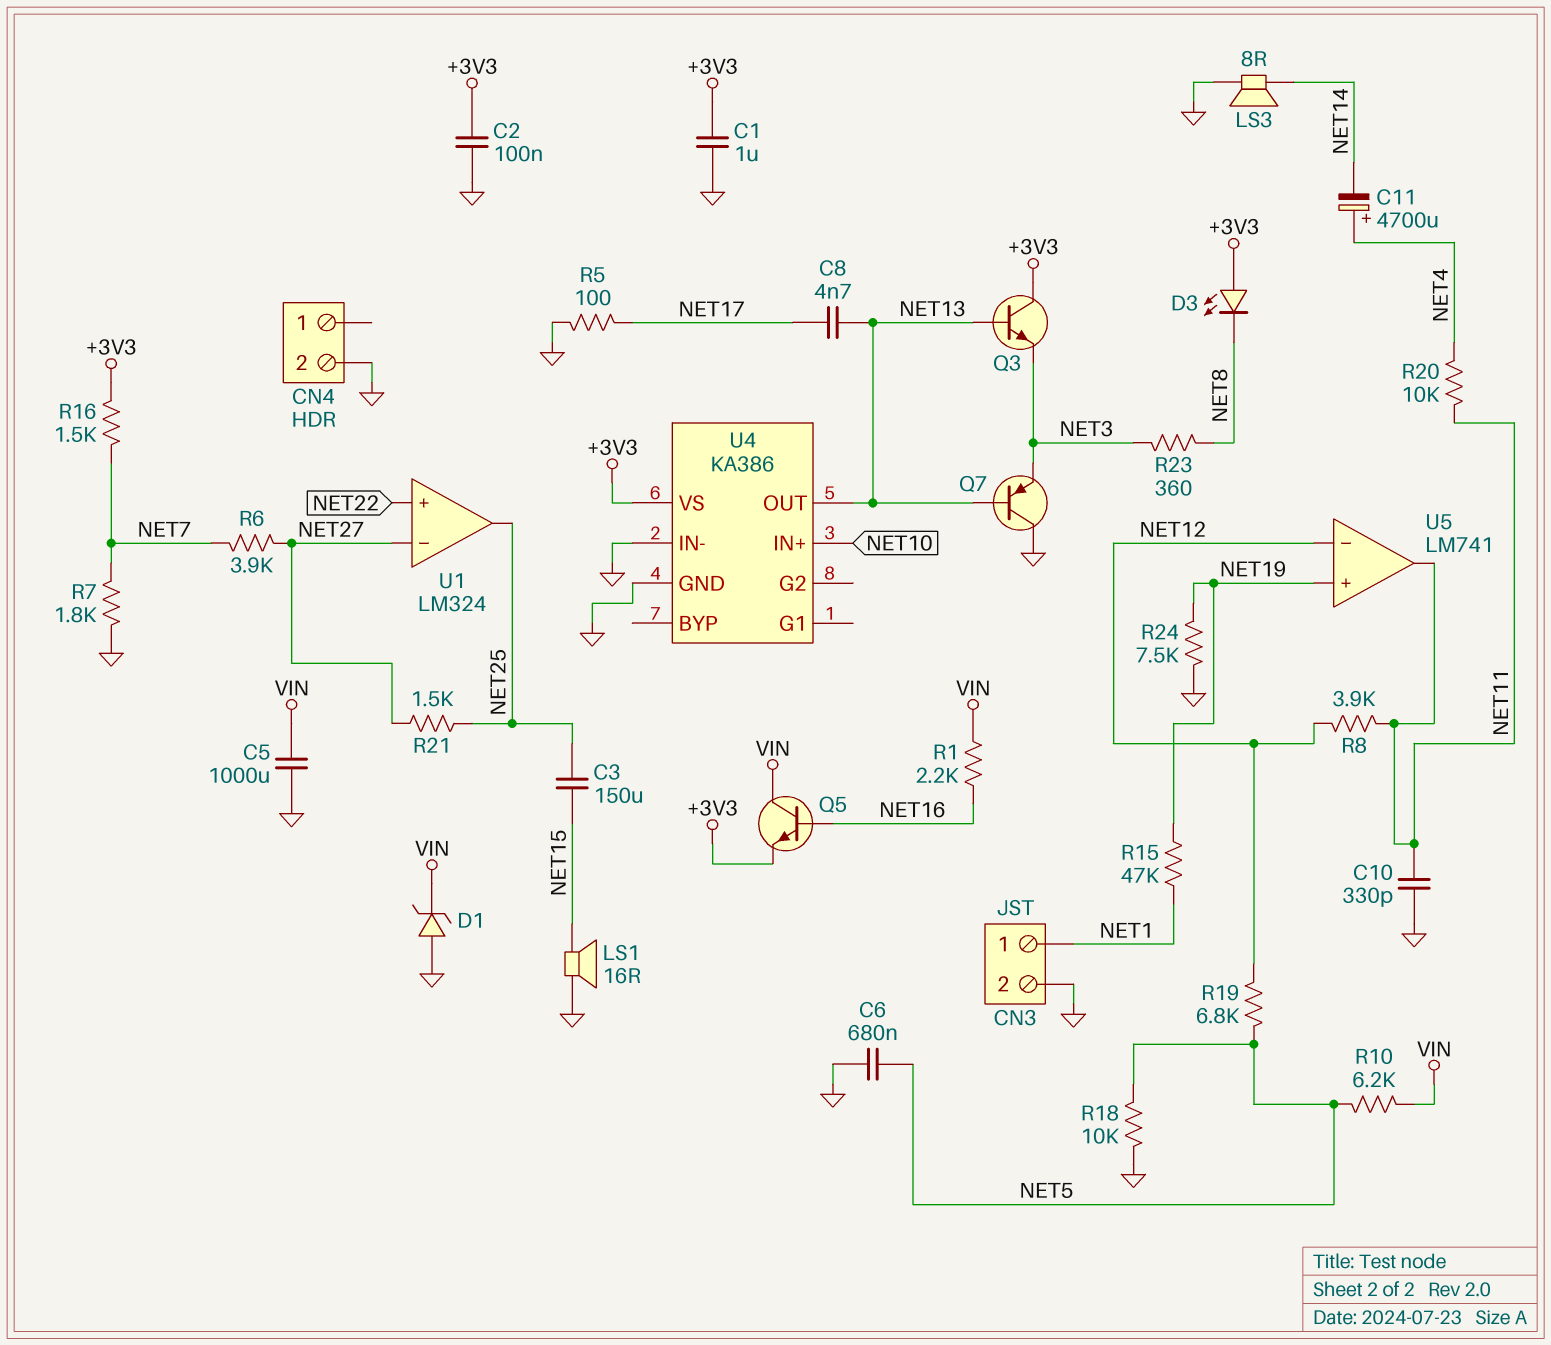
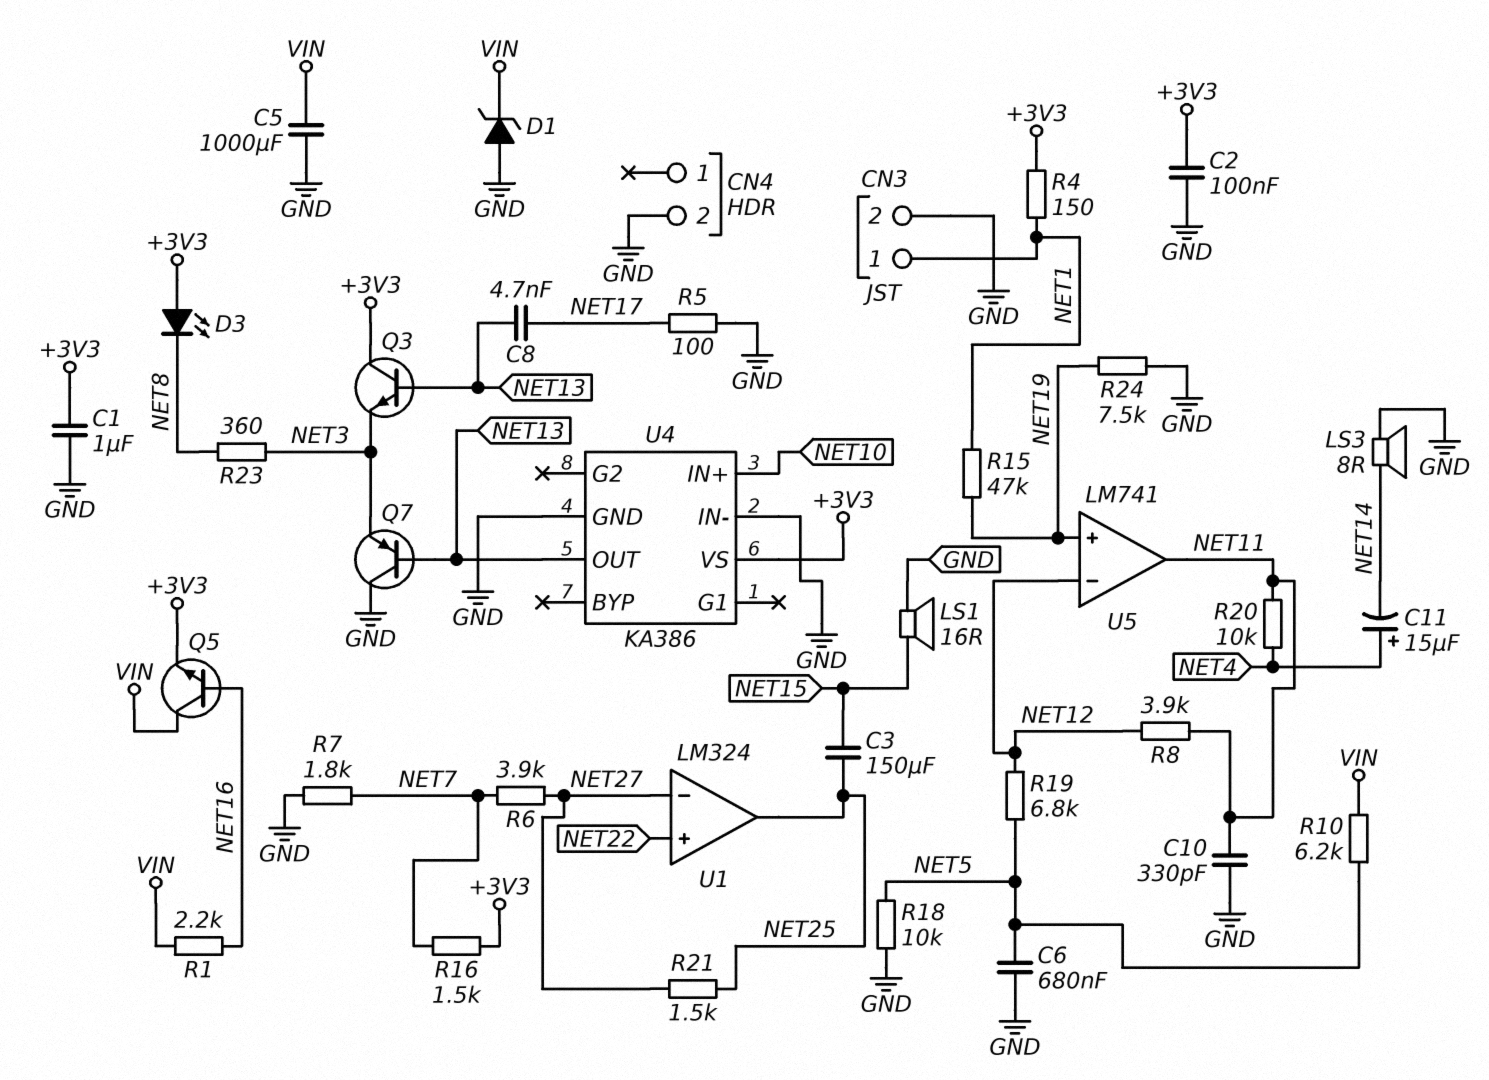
C11: 4700uF (plus NET4, minus NET14) -> 15uF (plus NET4, minus NET14)
R4: none -> 150 (+3V3, NET1)

